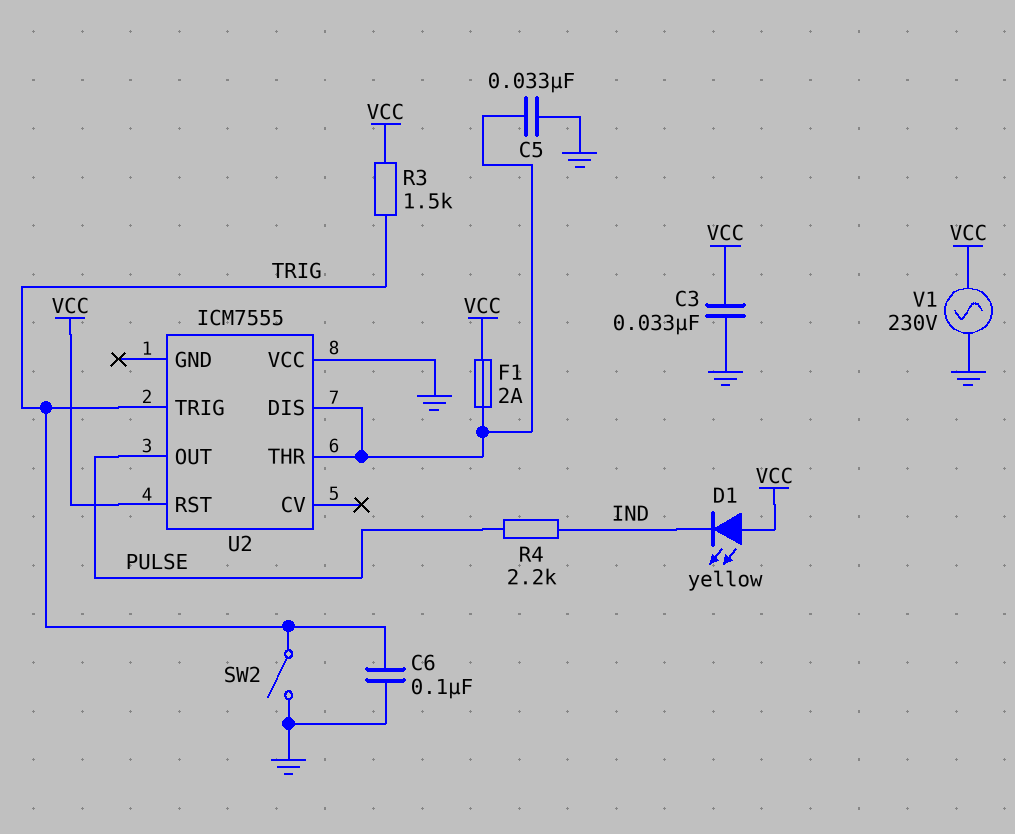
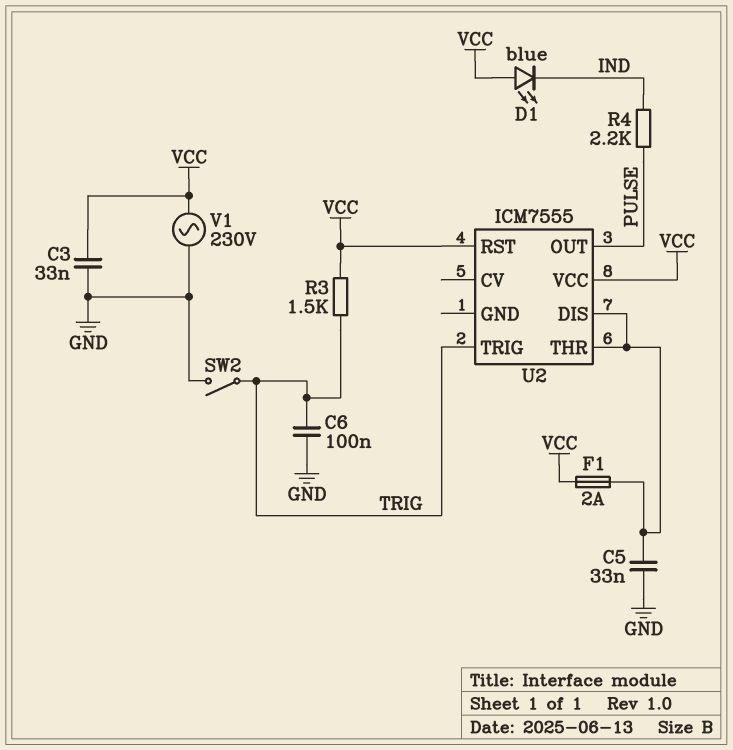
D1: LED yellow (A VCC, K IND) -> LED blue (A VCC, K IND)
U2 pin VCC: GND -> VCC

